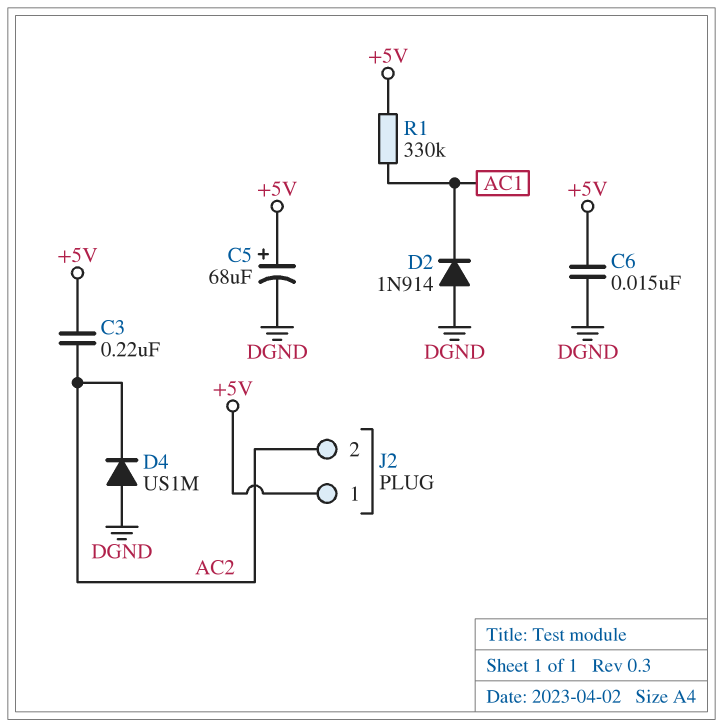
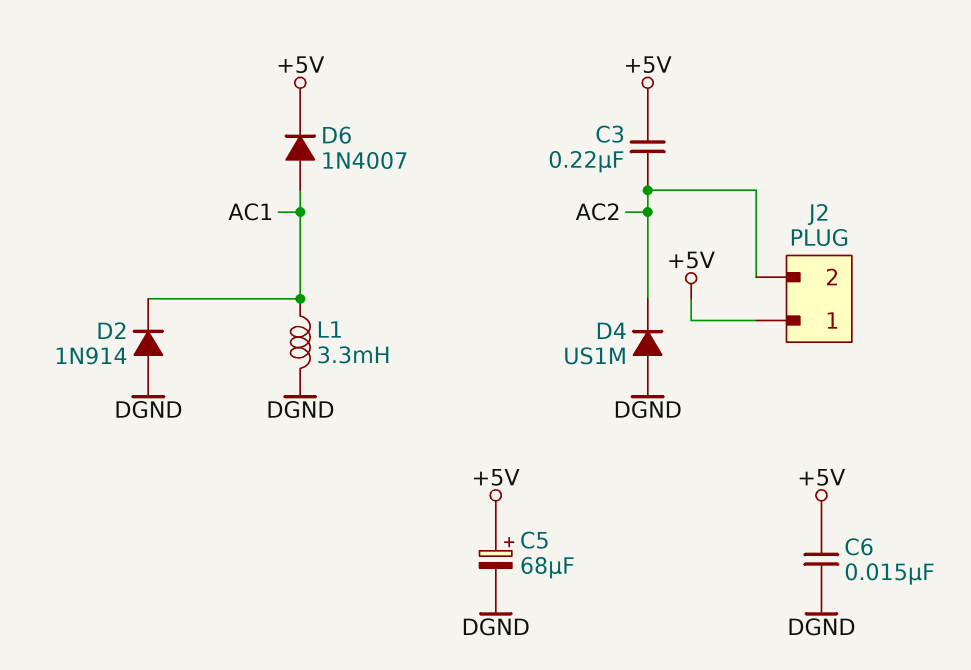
D6: none -> diode 1N4007 (A AC1, K +5V)
L1: none -> 3.3mH (AC1, DGND)
R1: 330k (+5V, AC1) -> none

